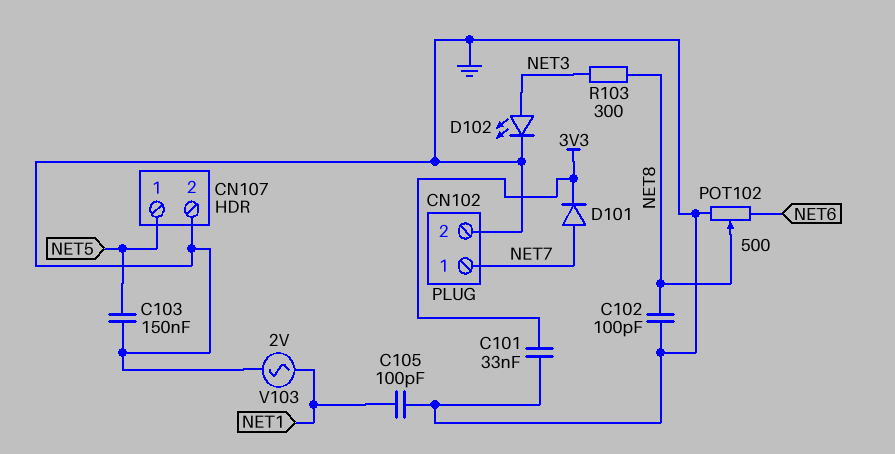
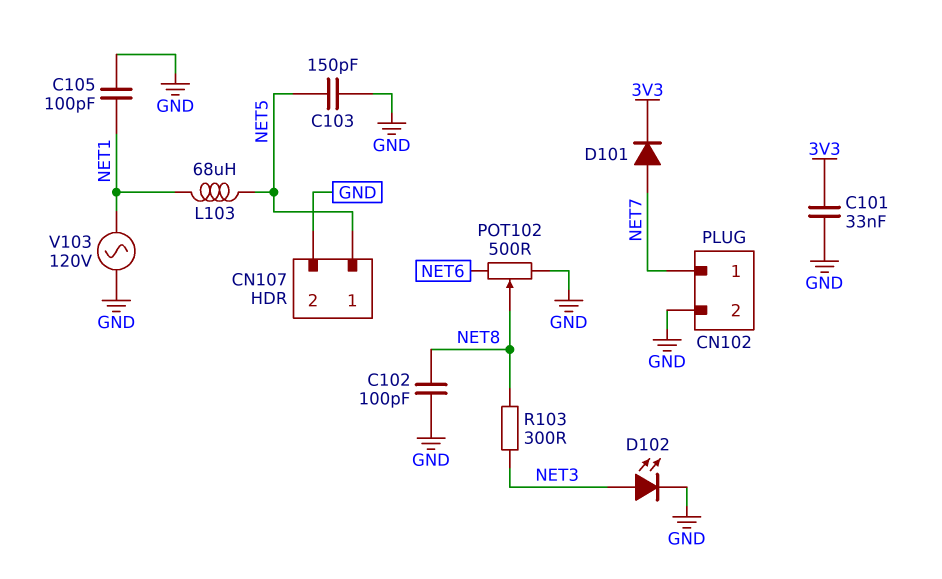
C103: 150nF (GND, NET5) -> 150pF (GND, NET5)
L103: none -> 68uH (NET1, NET5)
V103: AC 2V (GND, NET1) -> AC 120V (GND, NET1)

